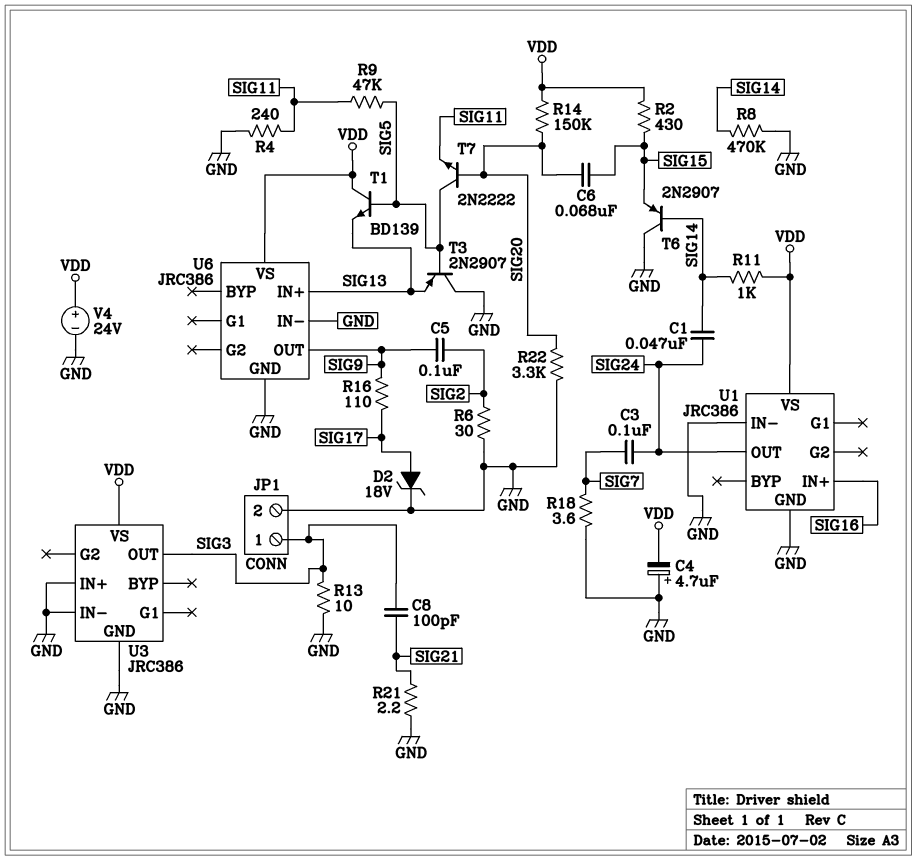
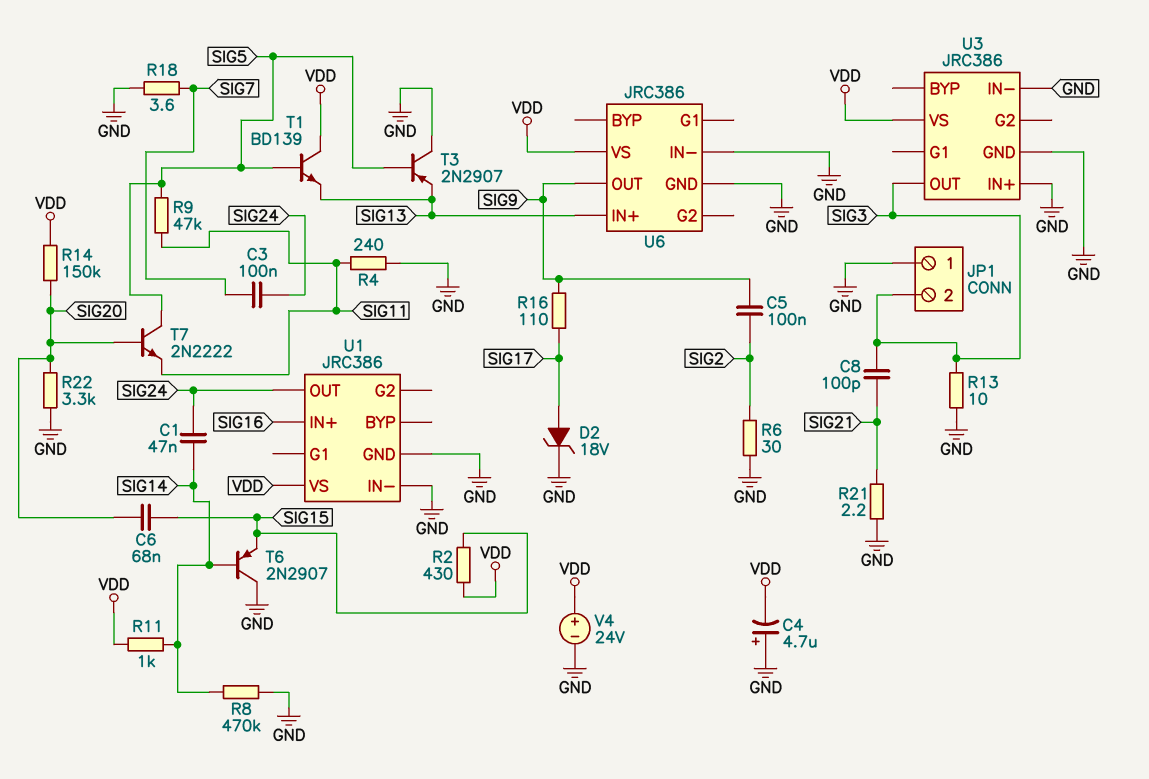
JP1 pin 1: SIG3 -> GND
JP1 pin 2: GND -> SIG3

